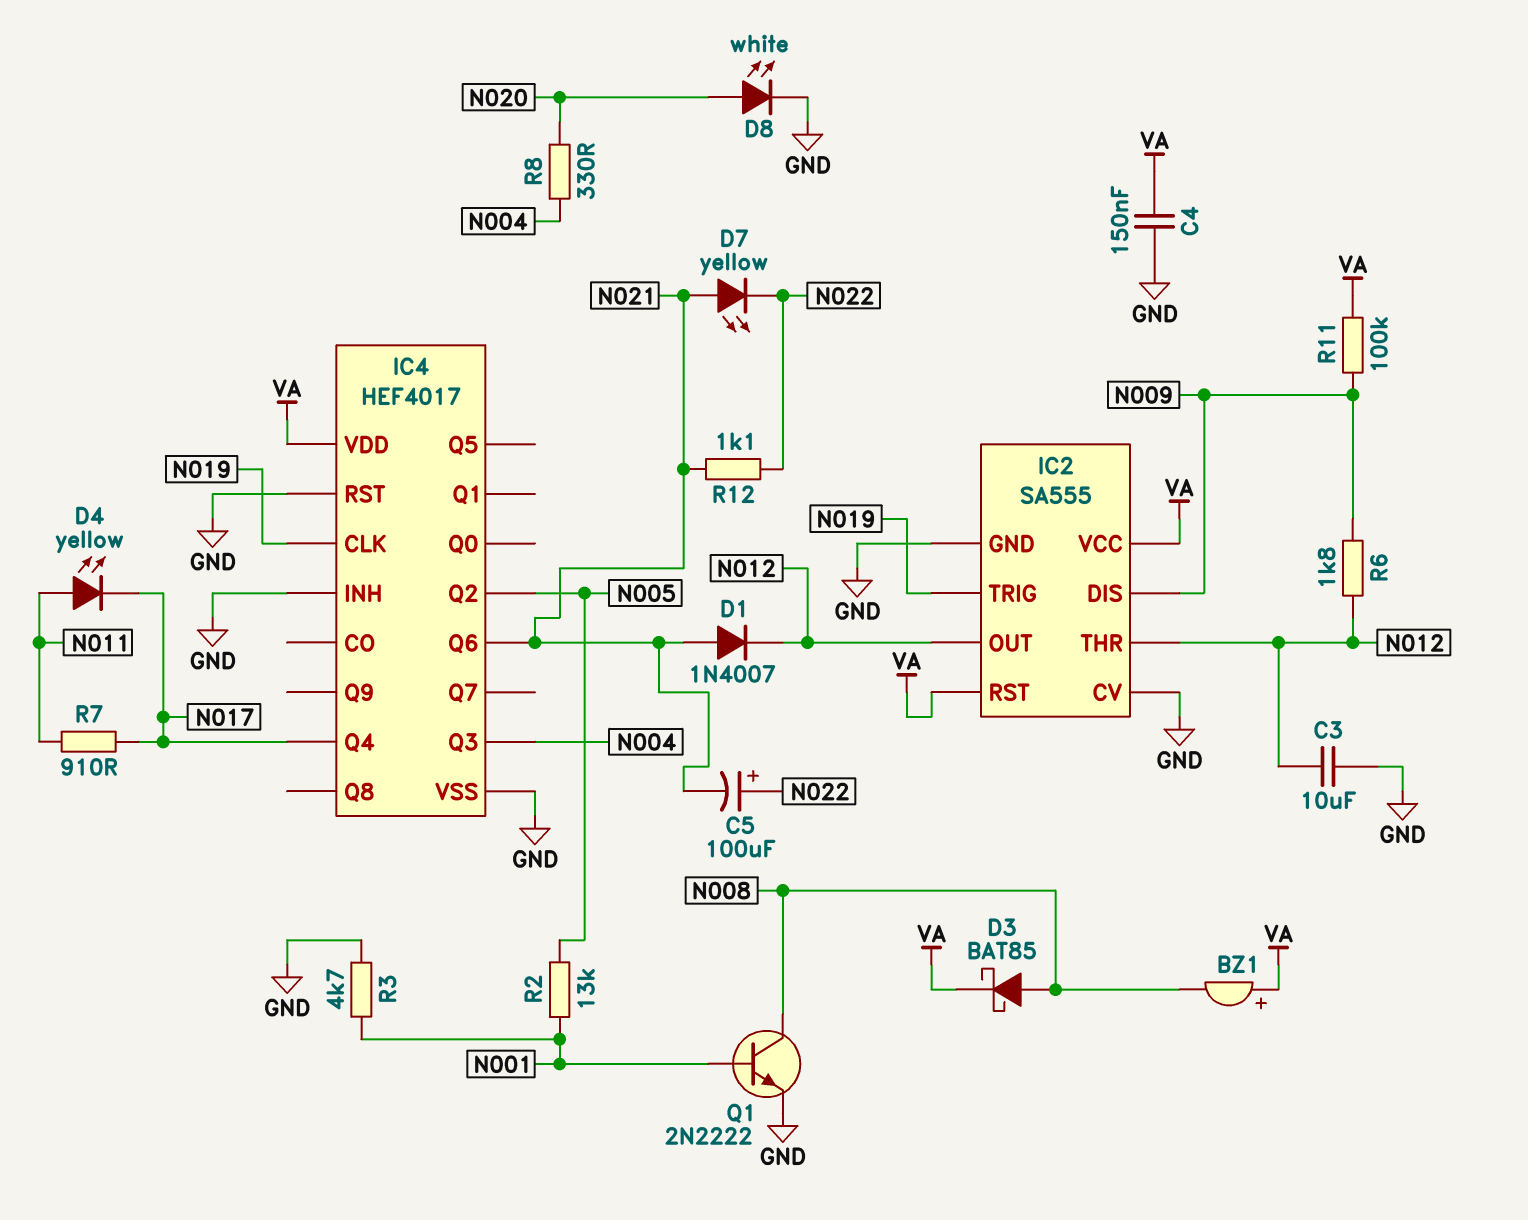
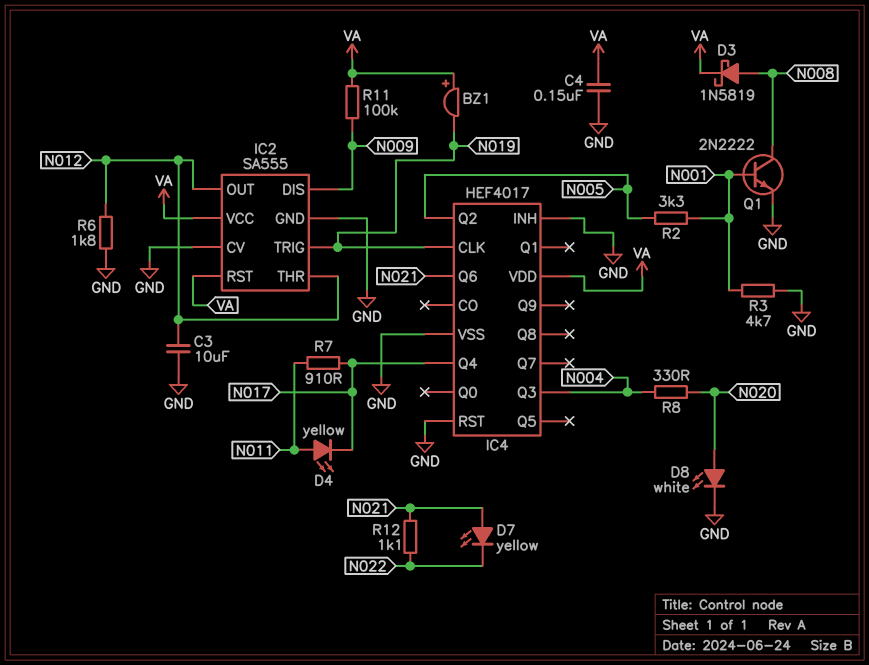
BZ1: buzzer (plus VA, minus N008) -> buzzer (plus VA, minus N019)
C5: 100uF (plus N022, minus N021) -> none
D1: diode 1N4007 (A N021, K N012) -> none
D3: schottky BAT85 (A N008, K VA) -> schottky 1N5819 (A N008, K VA)
R2: 13k (N001, N005) -> 3.3k (N001, N005)
R6: 1.8k (N009, N012) -> 1.8k (GND, N012)

